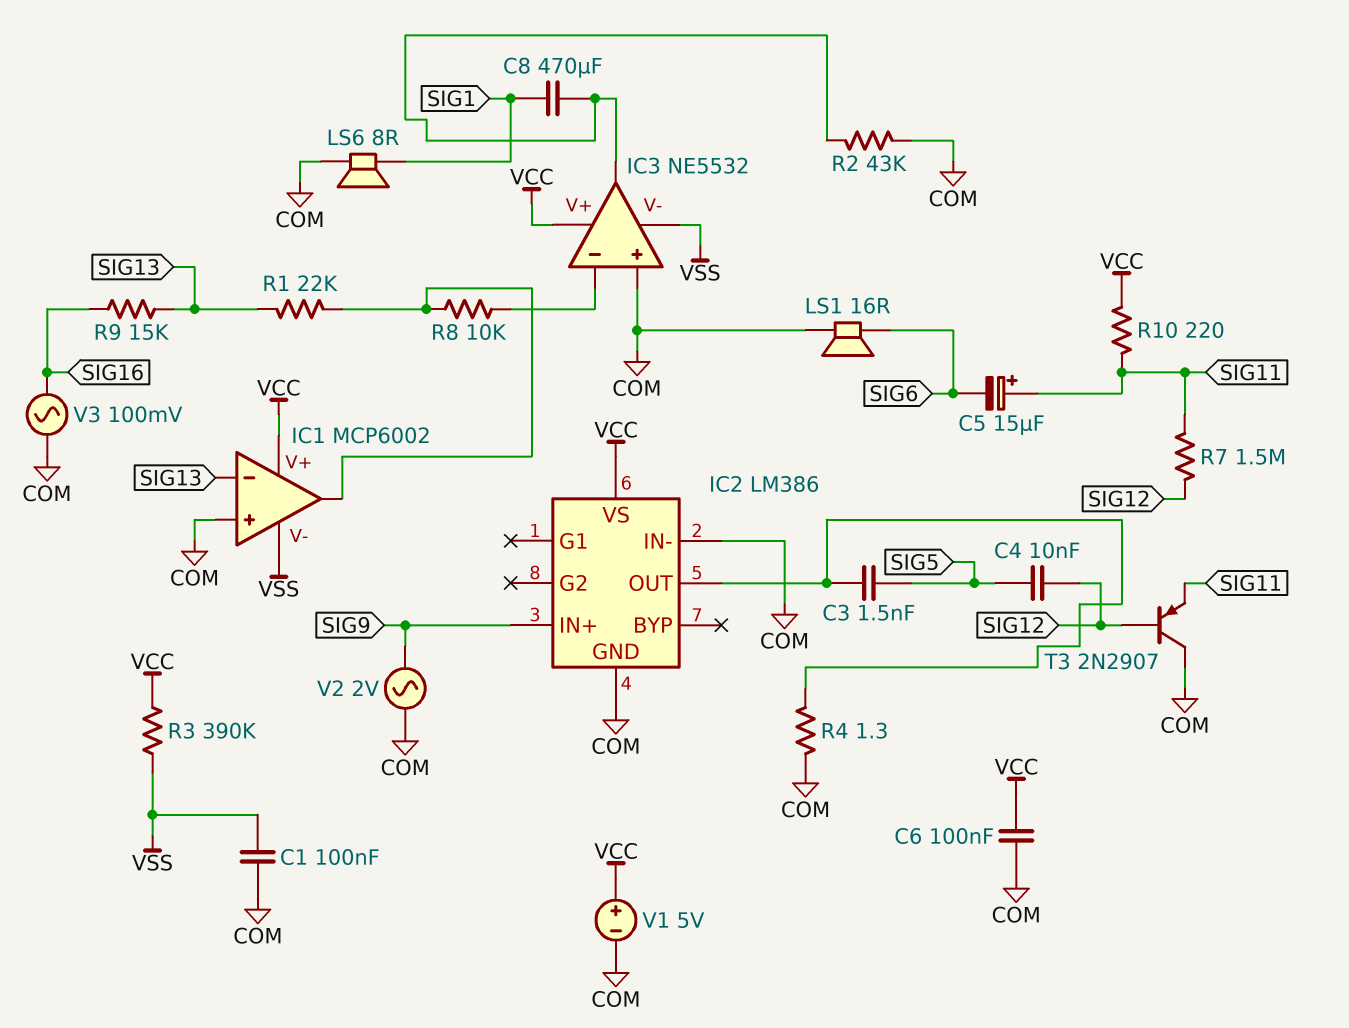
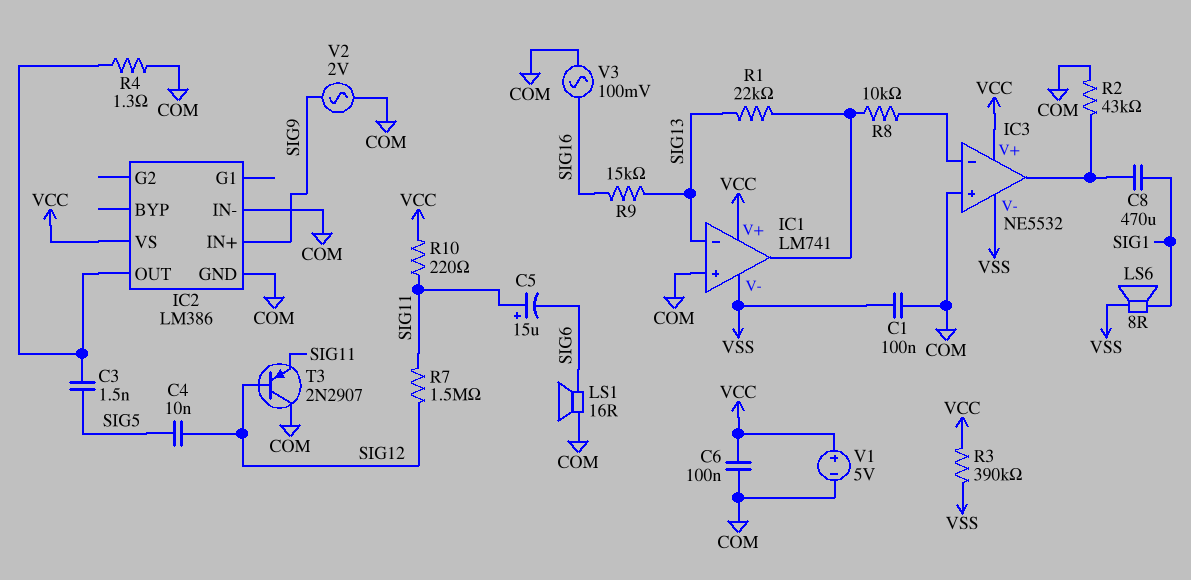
IC1: MCP6002 -> LM741
LS6: speaker 8R (COM, SIG1) -> speaker 8R (SIG1, VSS)

